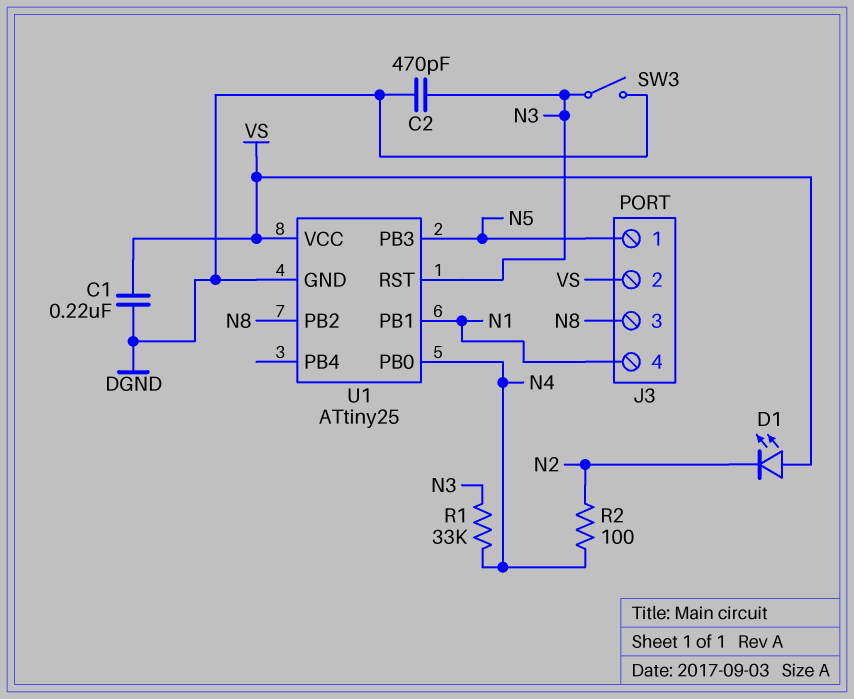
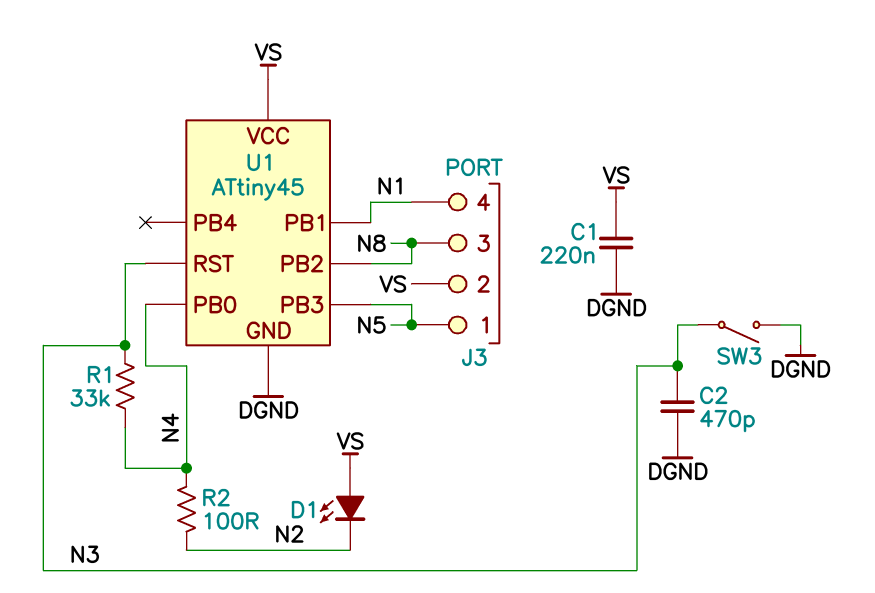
U1: ATtiny25 -> ATtiny45

